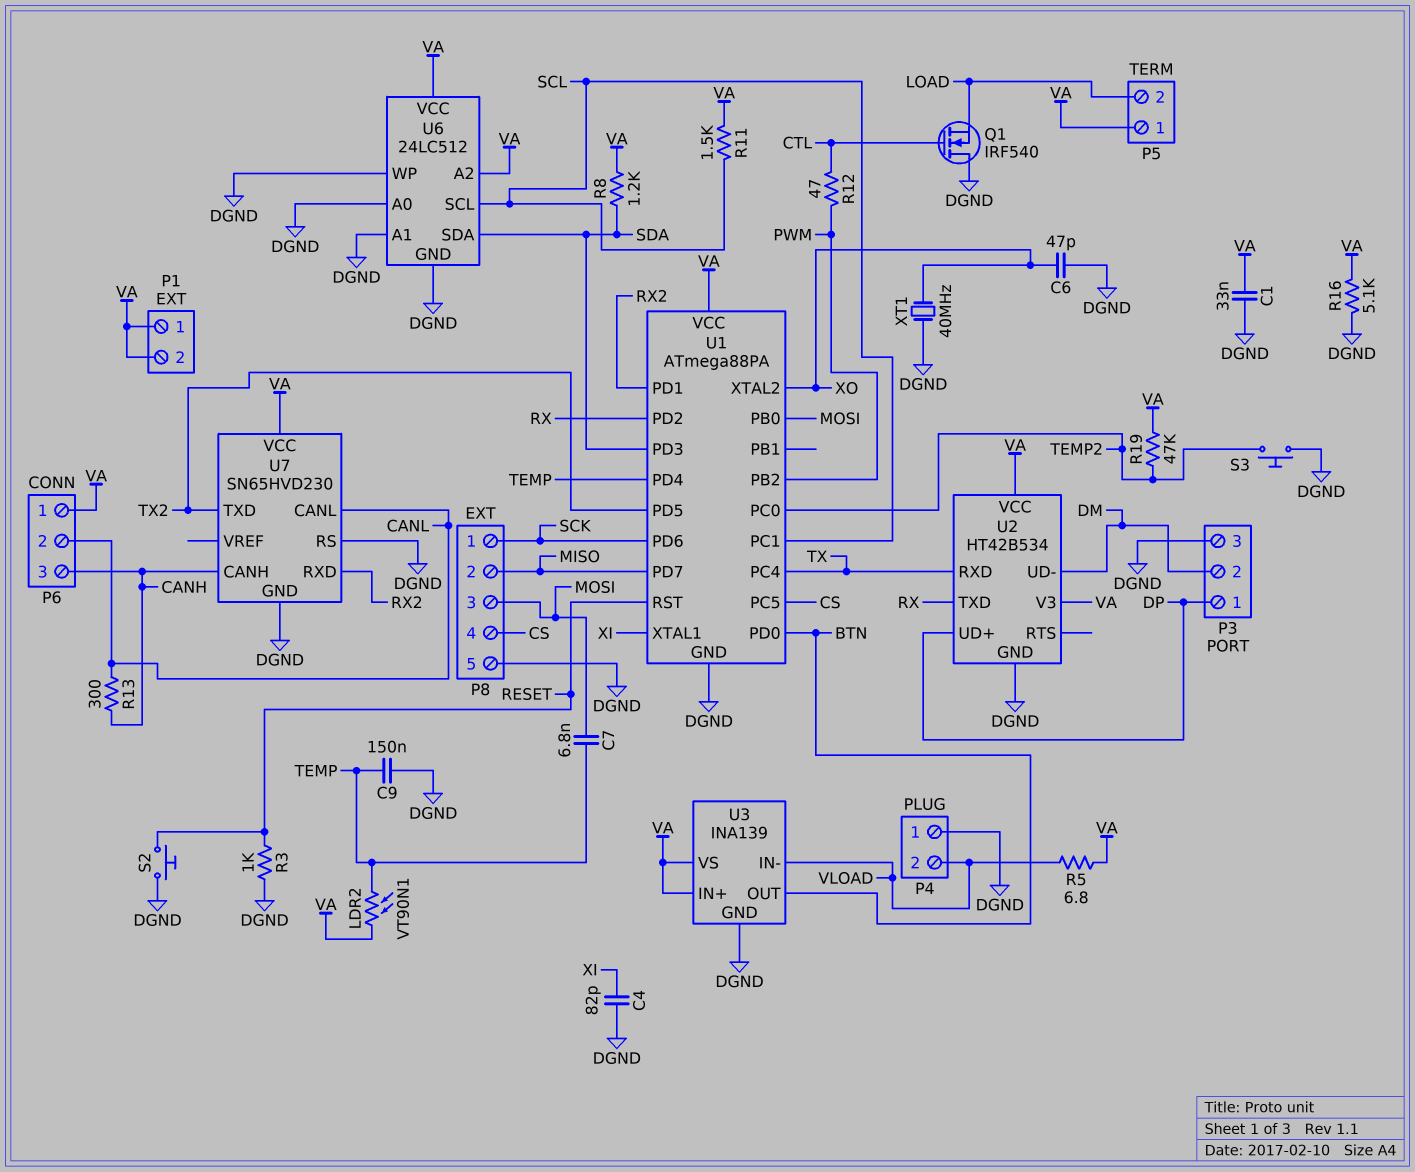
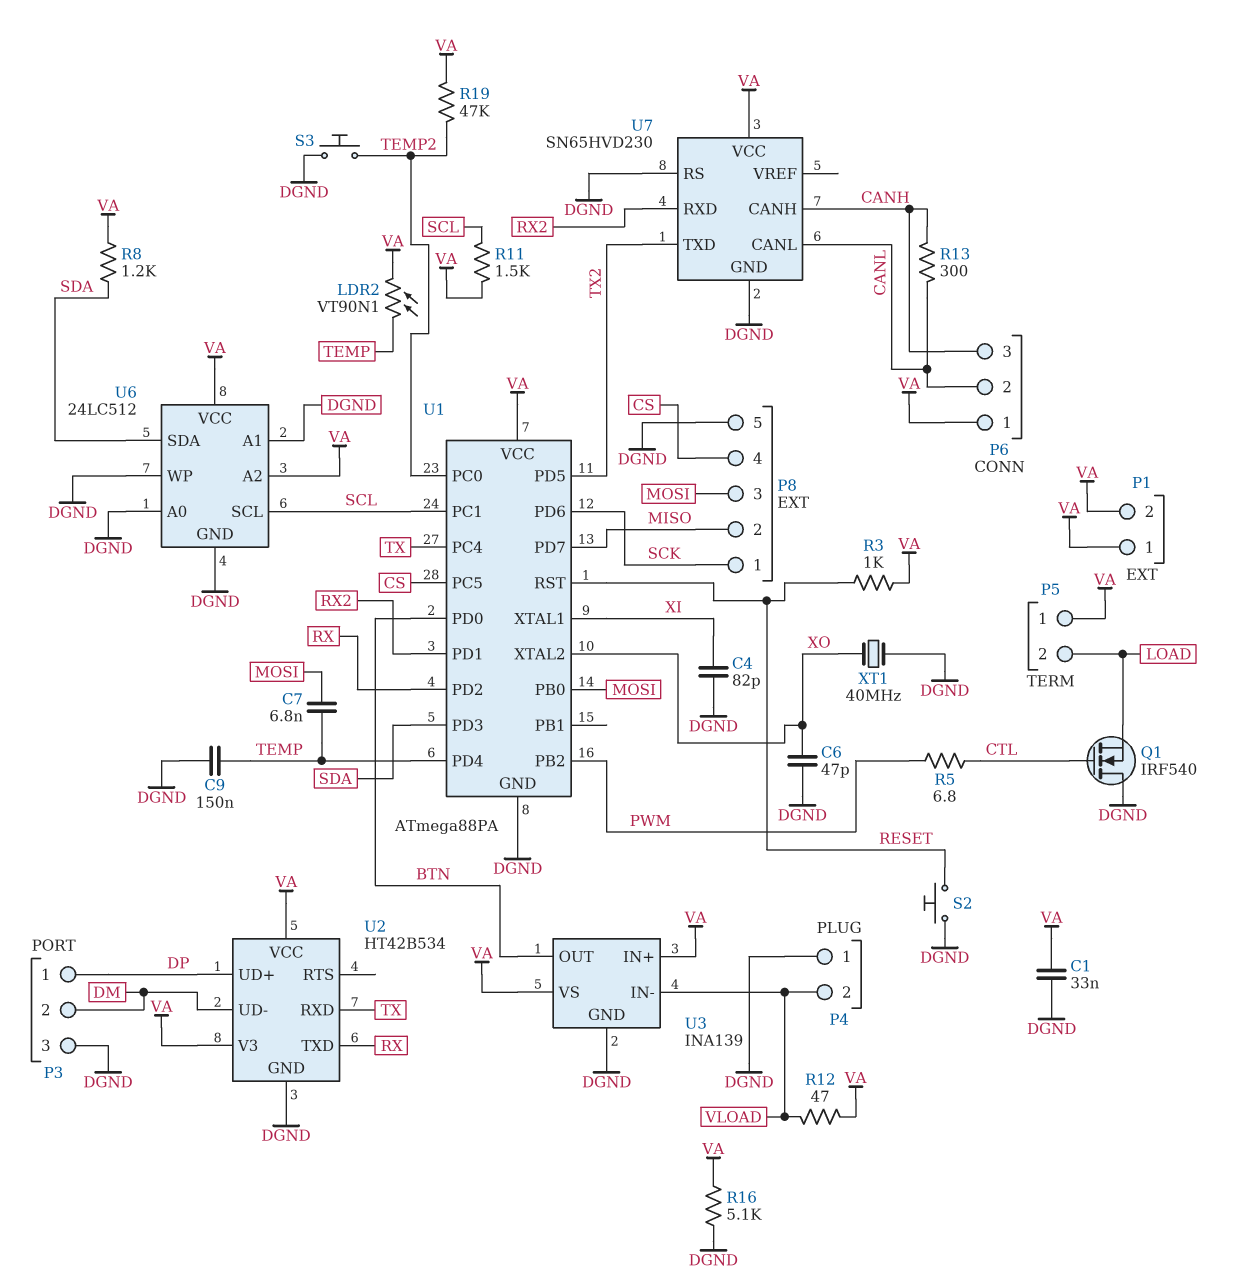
R3: 1k (DGND, RESET) -> 1k (RESET, VA)
R5: 6.8 (VA, VLOAD) -> 6.8 (CTL, PWM)
R12: 47 (CTL, PWM) -> 47 (VA, VLOAD)

